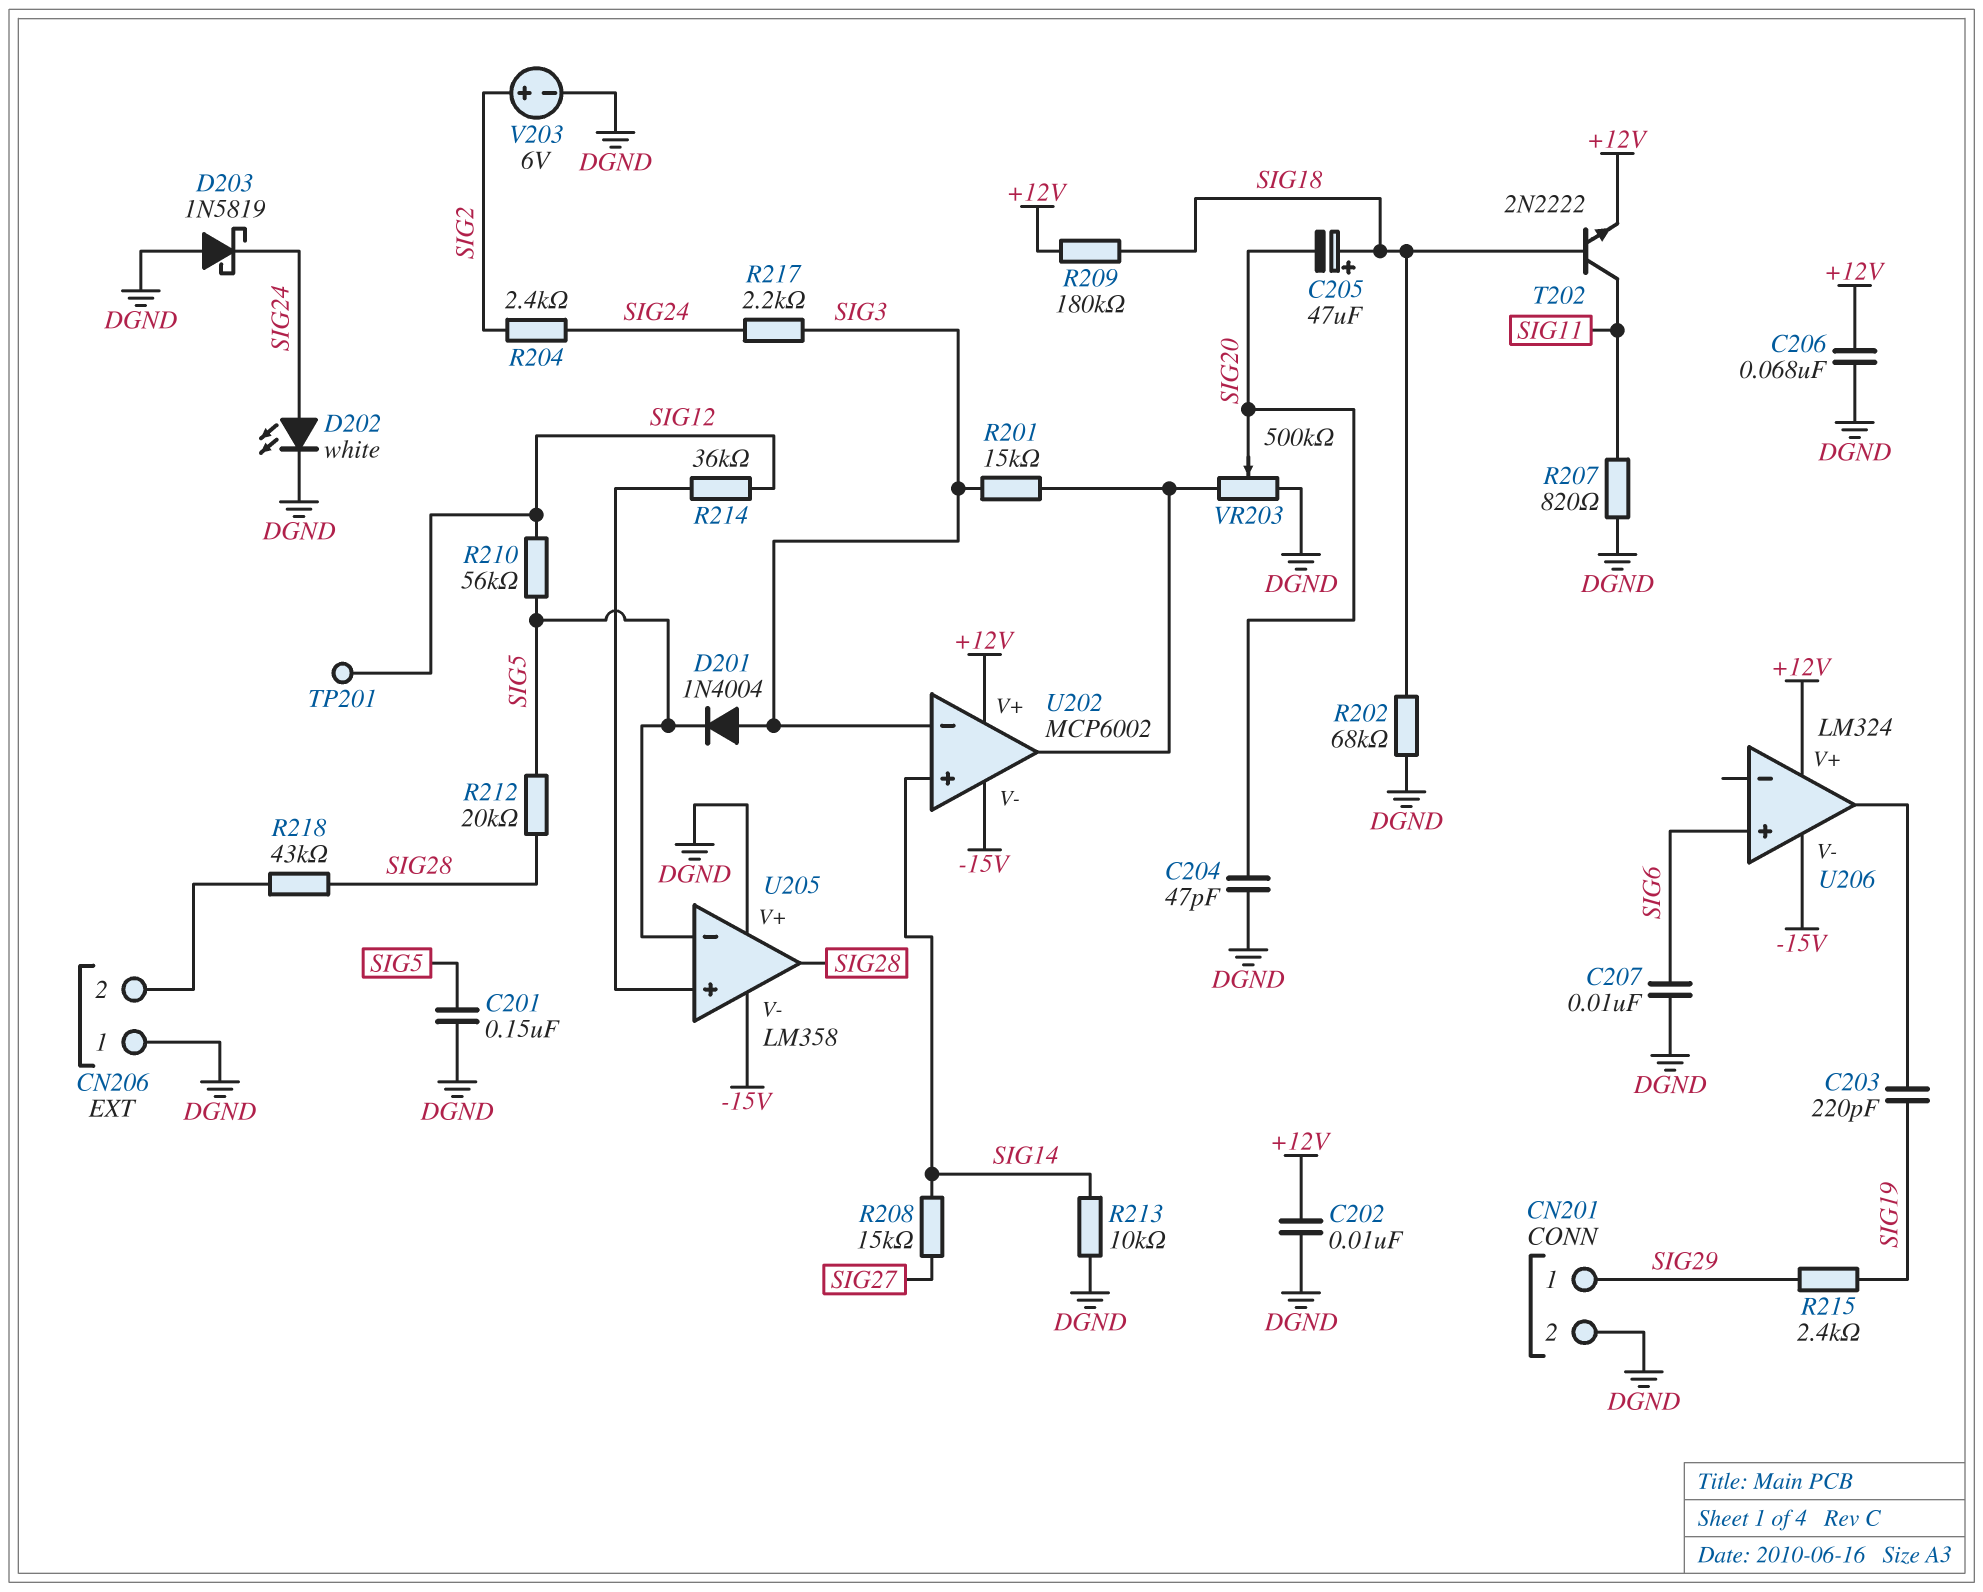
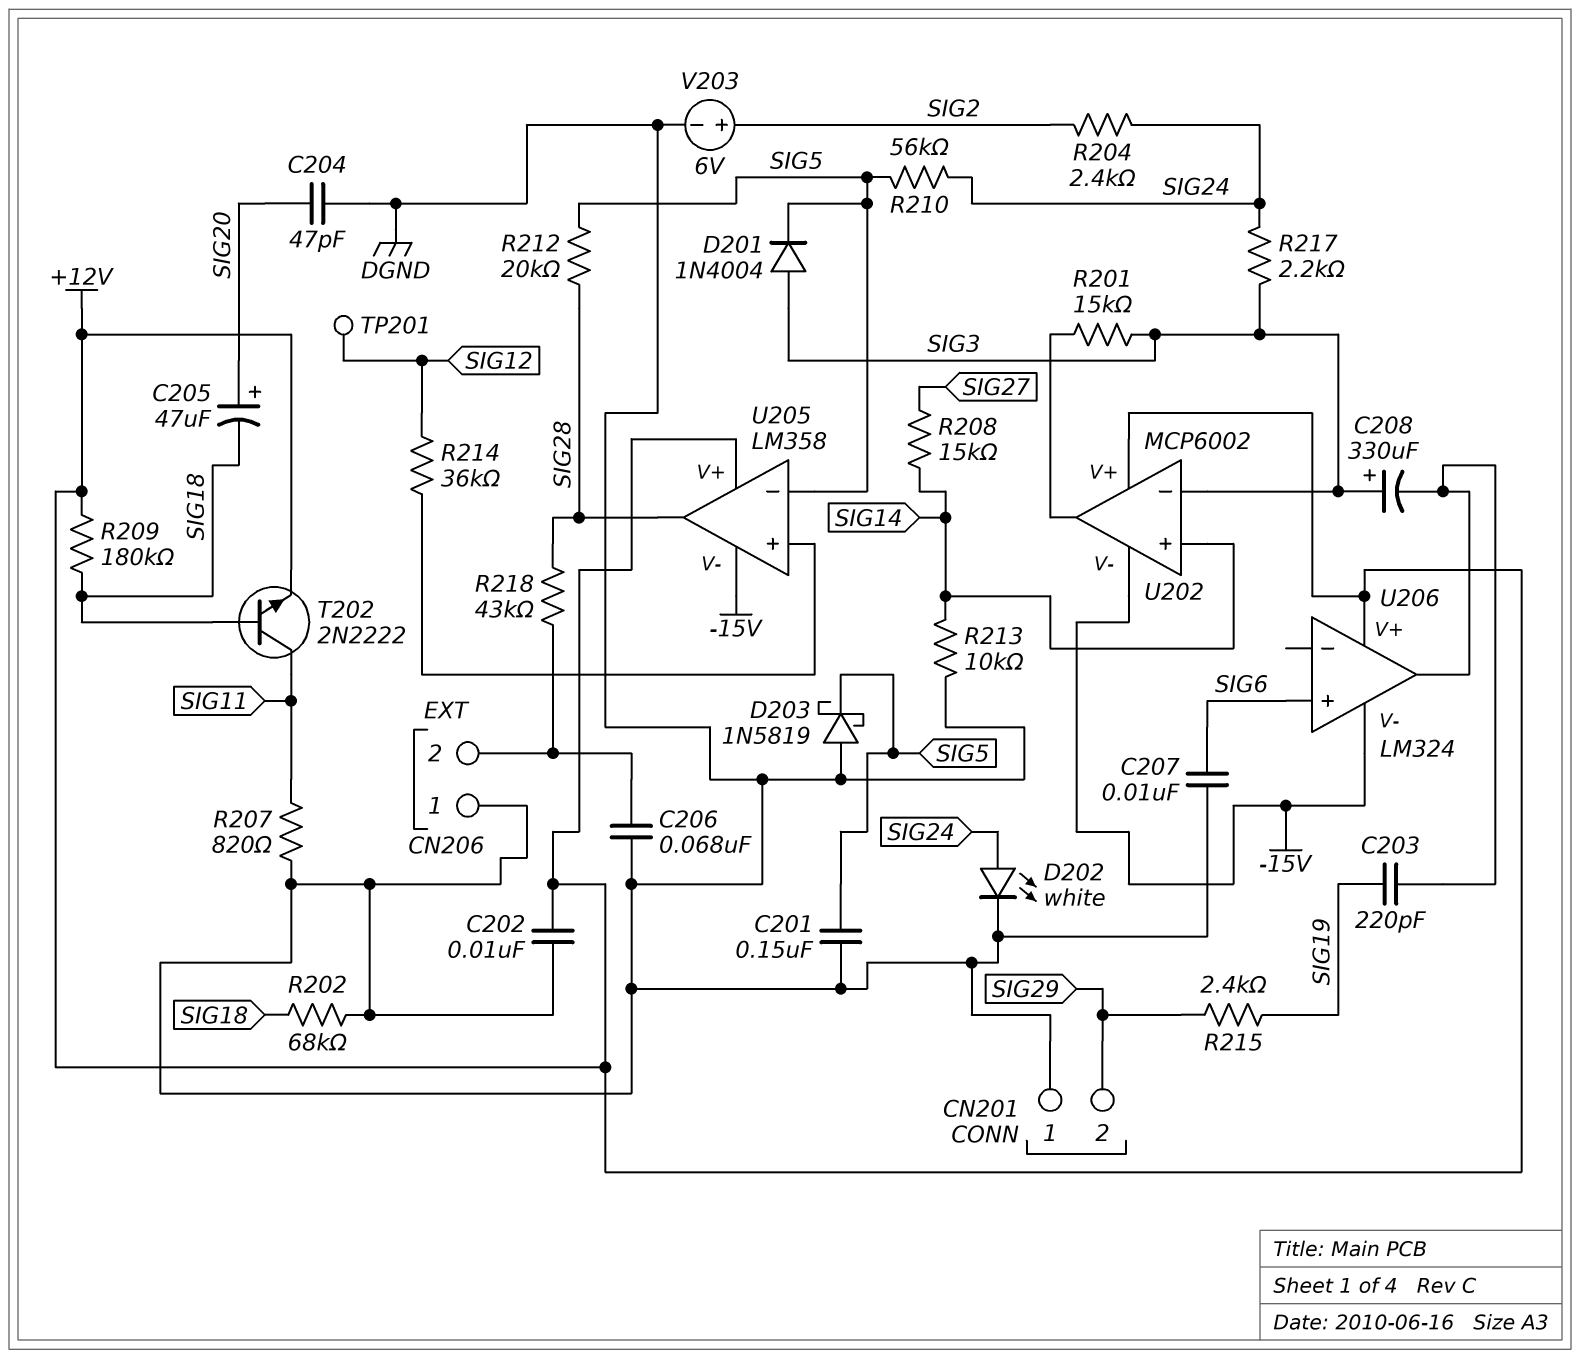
C205: 47uF (plus SIG18, minus SIG20) -> 47uF (plus SIG20, minus SIG18)
C206: 68nF (+12V, DGND) -> 68nF (CN206/2, DGND)
C208: none -> 330uF (plus SIG3, minus U206/out)
CN201 pin 1: SIG29 -> DGND
CN201 pin 2: DGND -> SIG29
D203: schottky 1N5819 (A DGND, K SIG24) -> schottky 1N5819 (A DGND, K SIG5)
R210: 56k (SIG5, SIG12) -> 56k (SIG5, SIG24)
U205 pin V+: DGND -> +12V
VR203: 500k (DGND, U202/out, wiper SIG20) -> none

